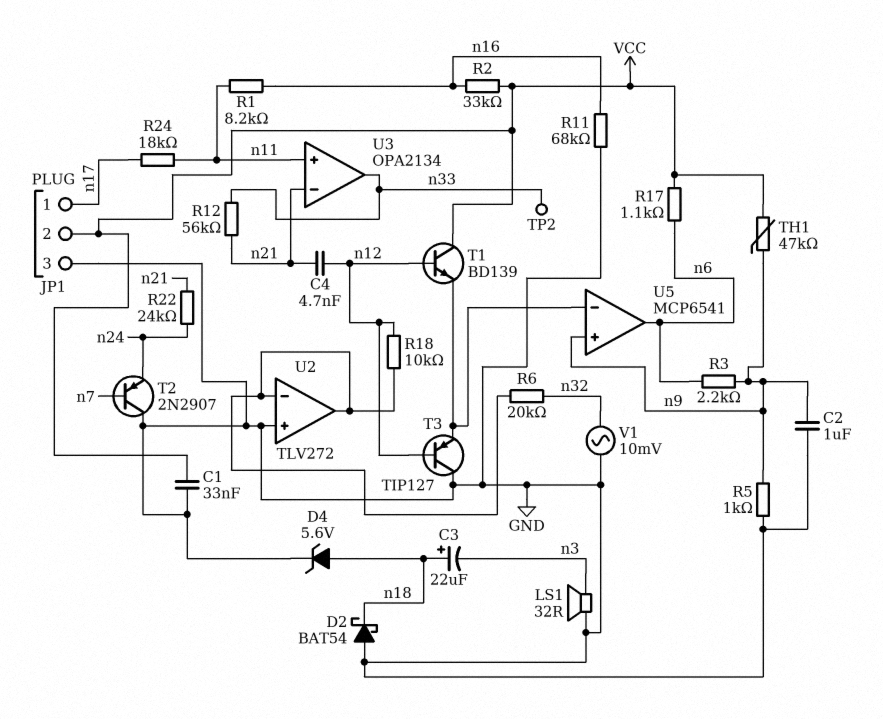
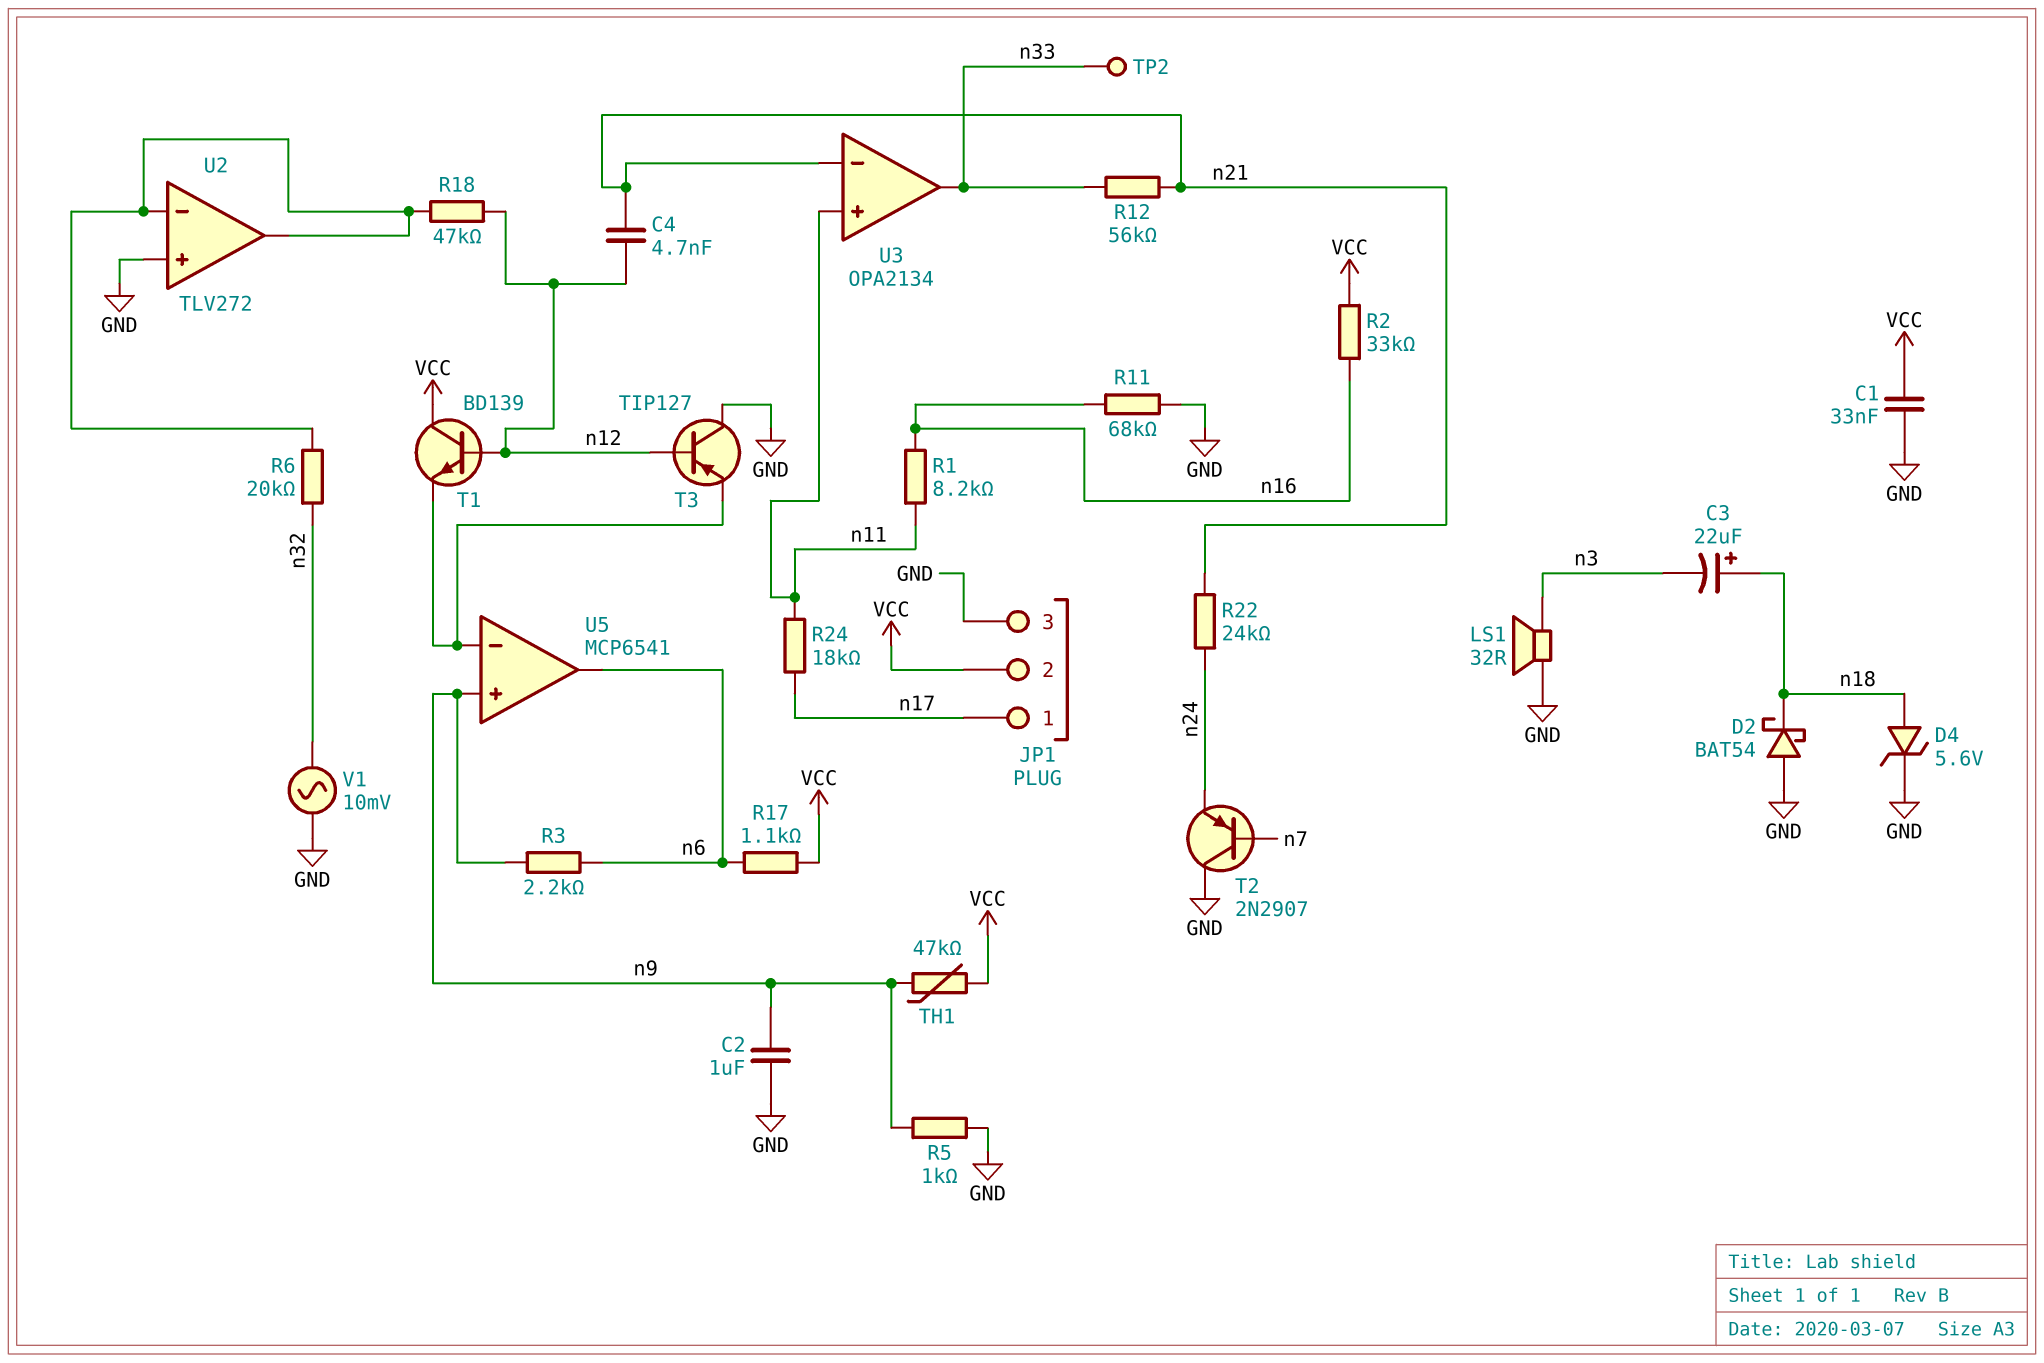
R18: 10k (U2/in-, n12) -> 47k (U2/in-, n12)

